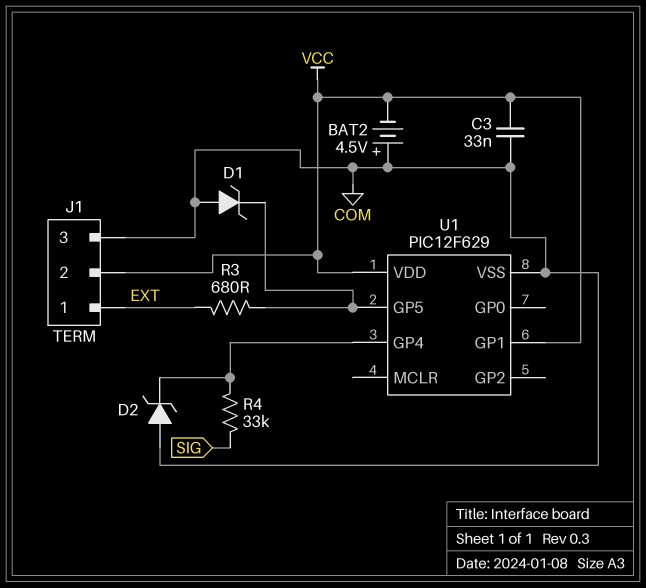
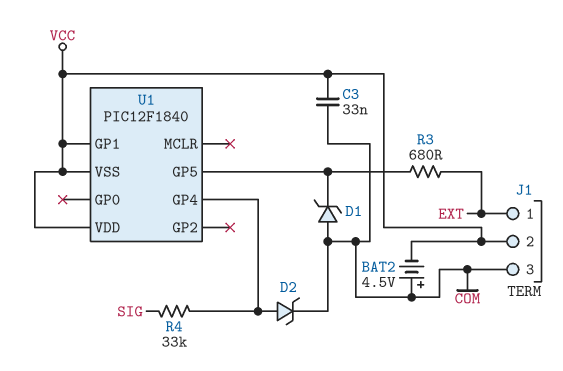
D2: zener (A COM, K U1/GP4) -> zener (A U1/GP4, K COM)
U1: PIC12F629 -> PIC12F1840
U1 pin VSS: COM -> VCC

